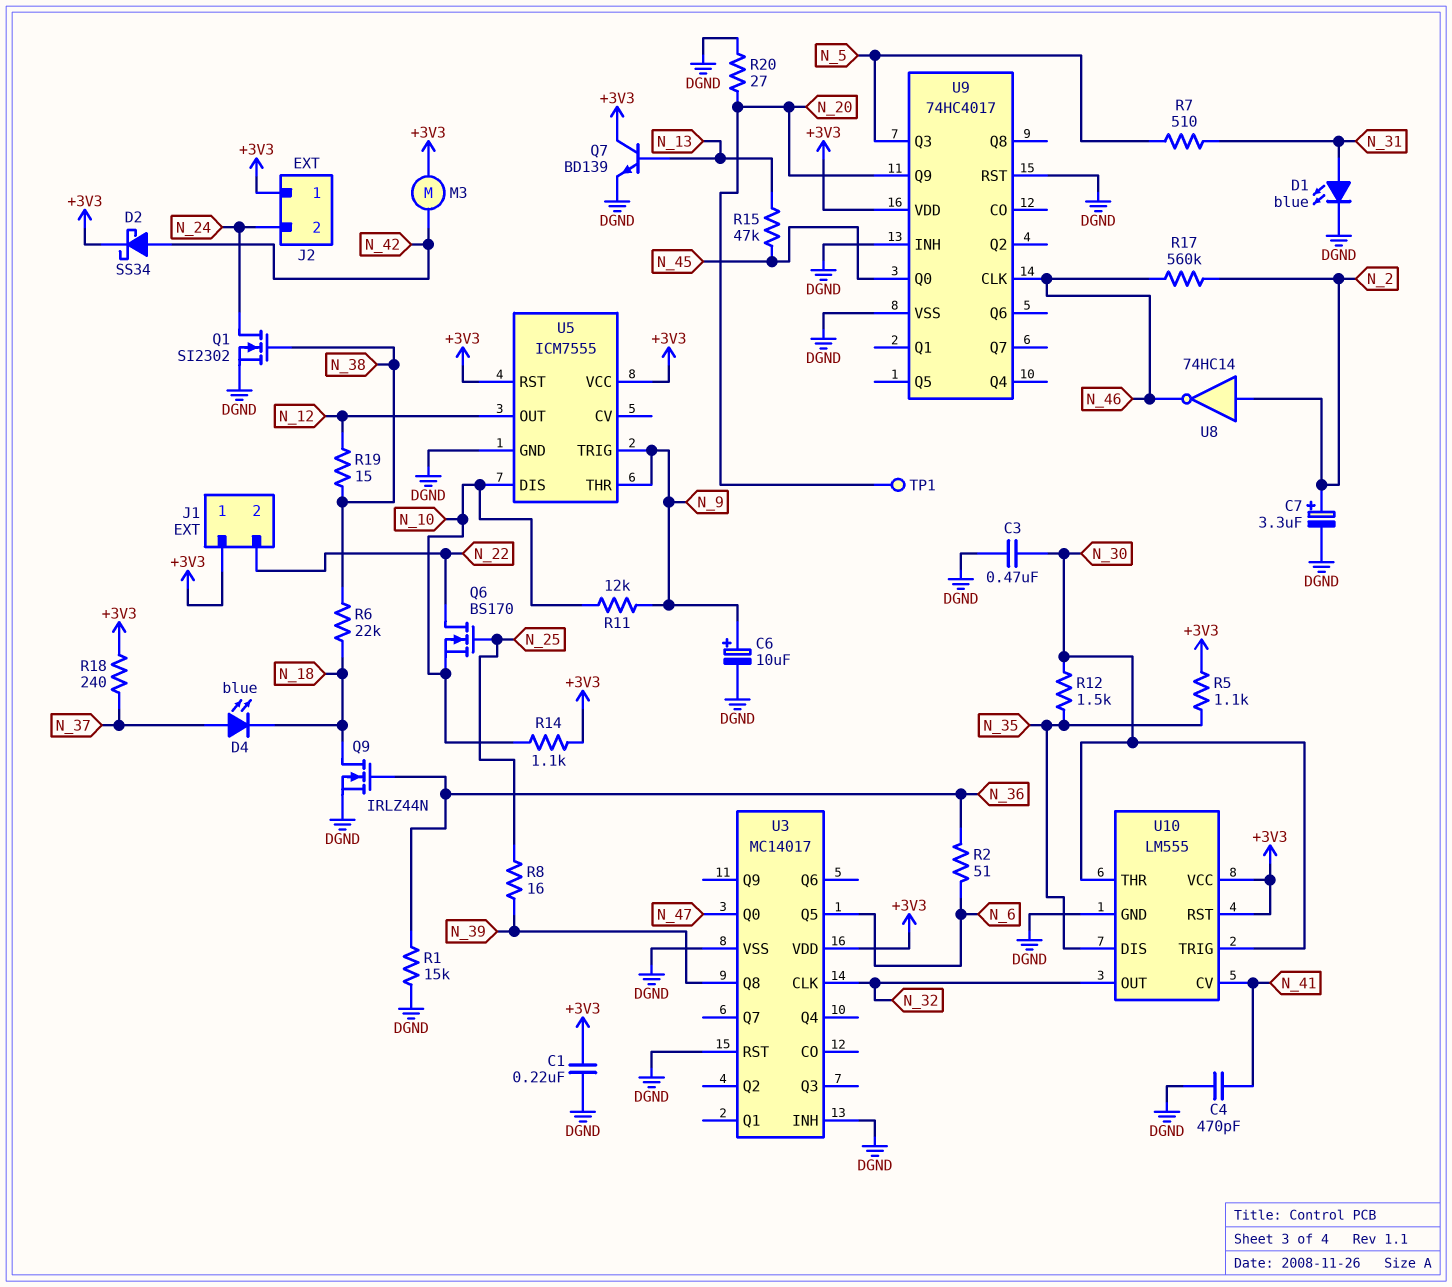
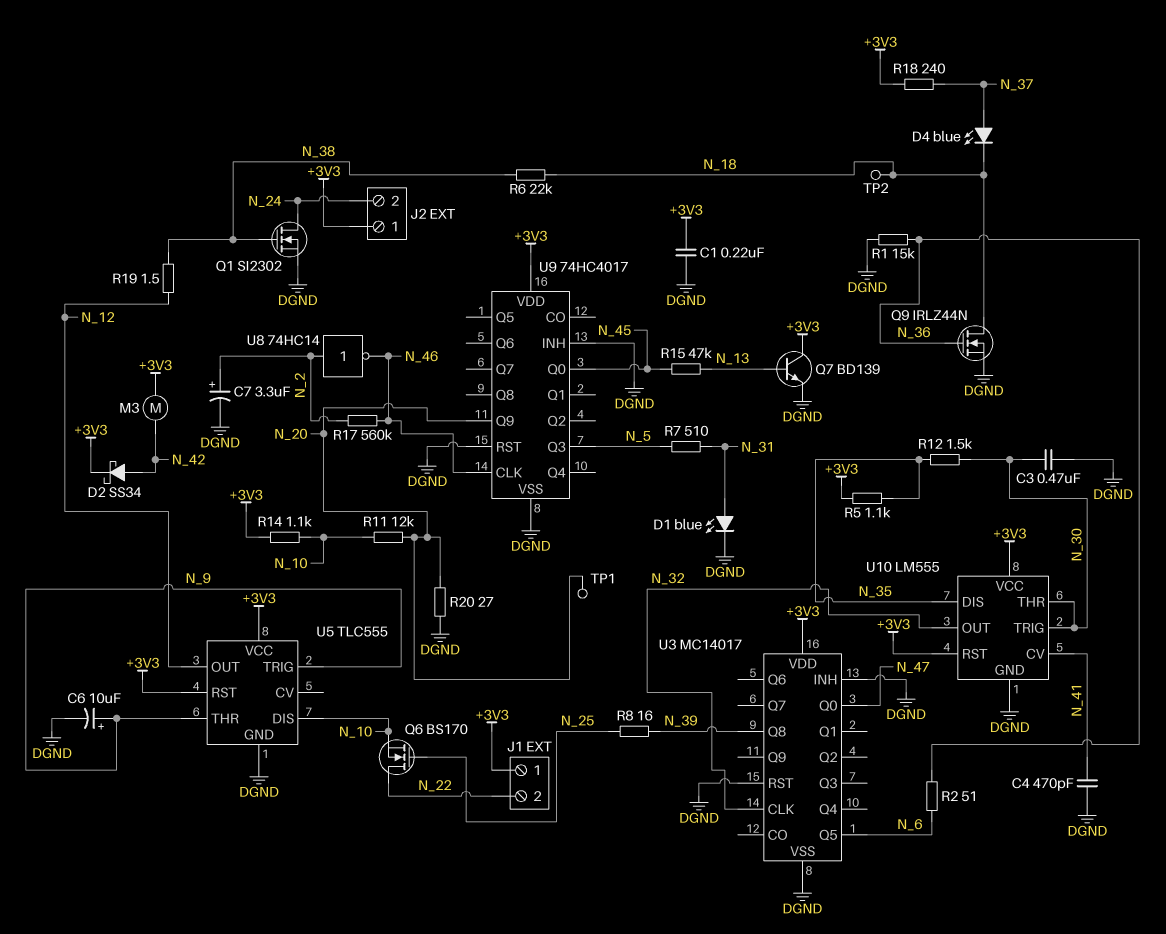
R11: 12k (N_9, N_10) -> 12k (N_10, N_20)
R19: 15 (N_12, N_38) -> 1.5 (N_12, N_38)
TP2: none -> test point (N_18)
U5: ICM7555 -> TLC555

